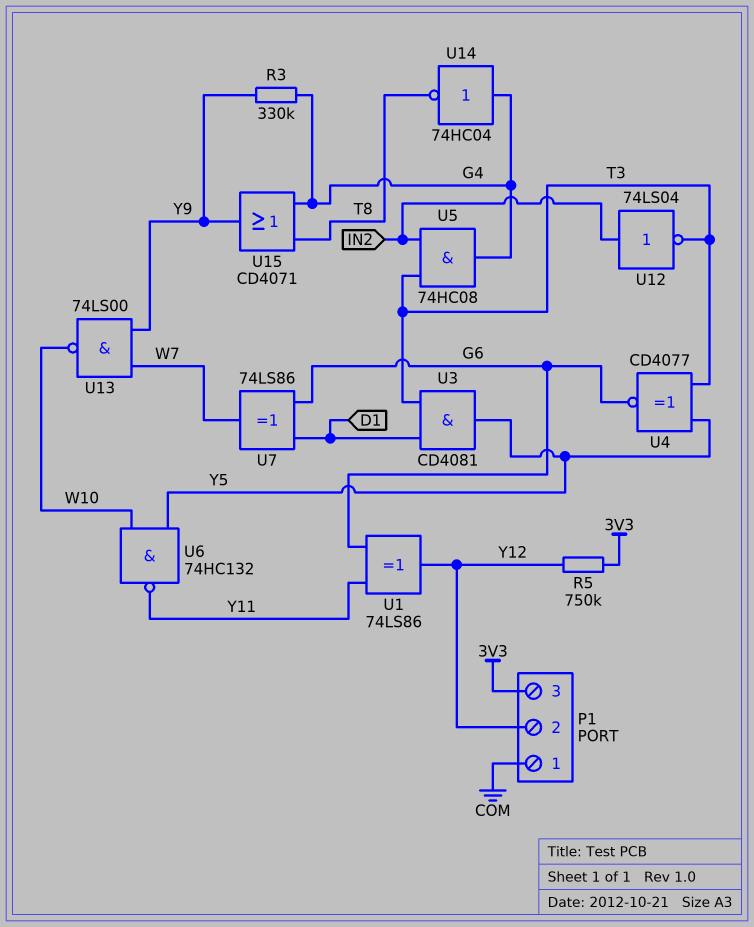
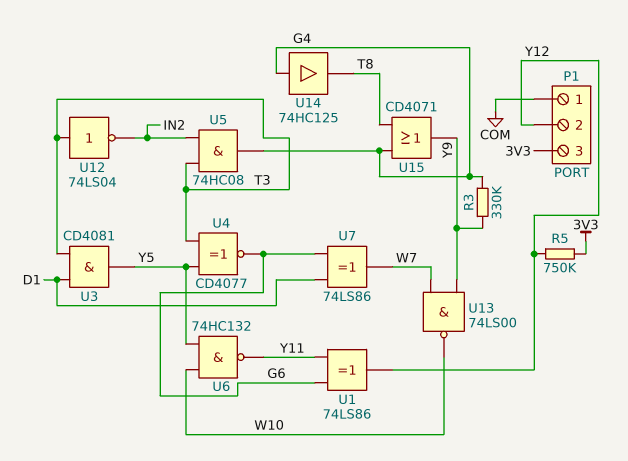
U12: NOT 74LS04 (in IN2, out T3) -> NOT 74LS04 (in T3, out IN2)
U14: NOT 74HC04 (in G4, out T8) -> buffer 74HC125 (in G4, out T8)

